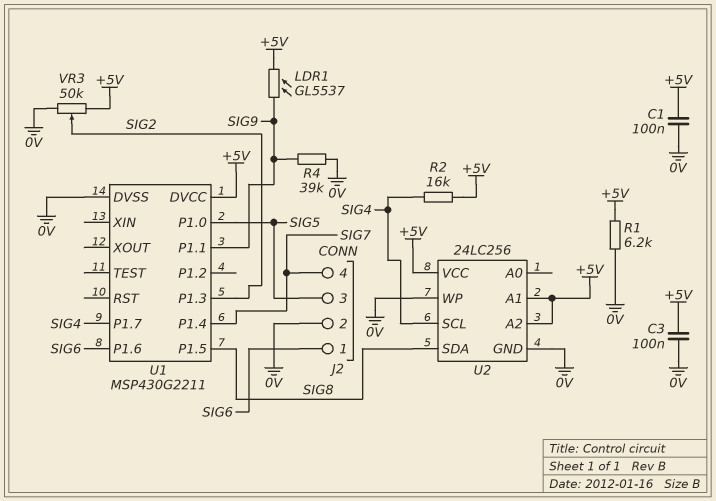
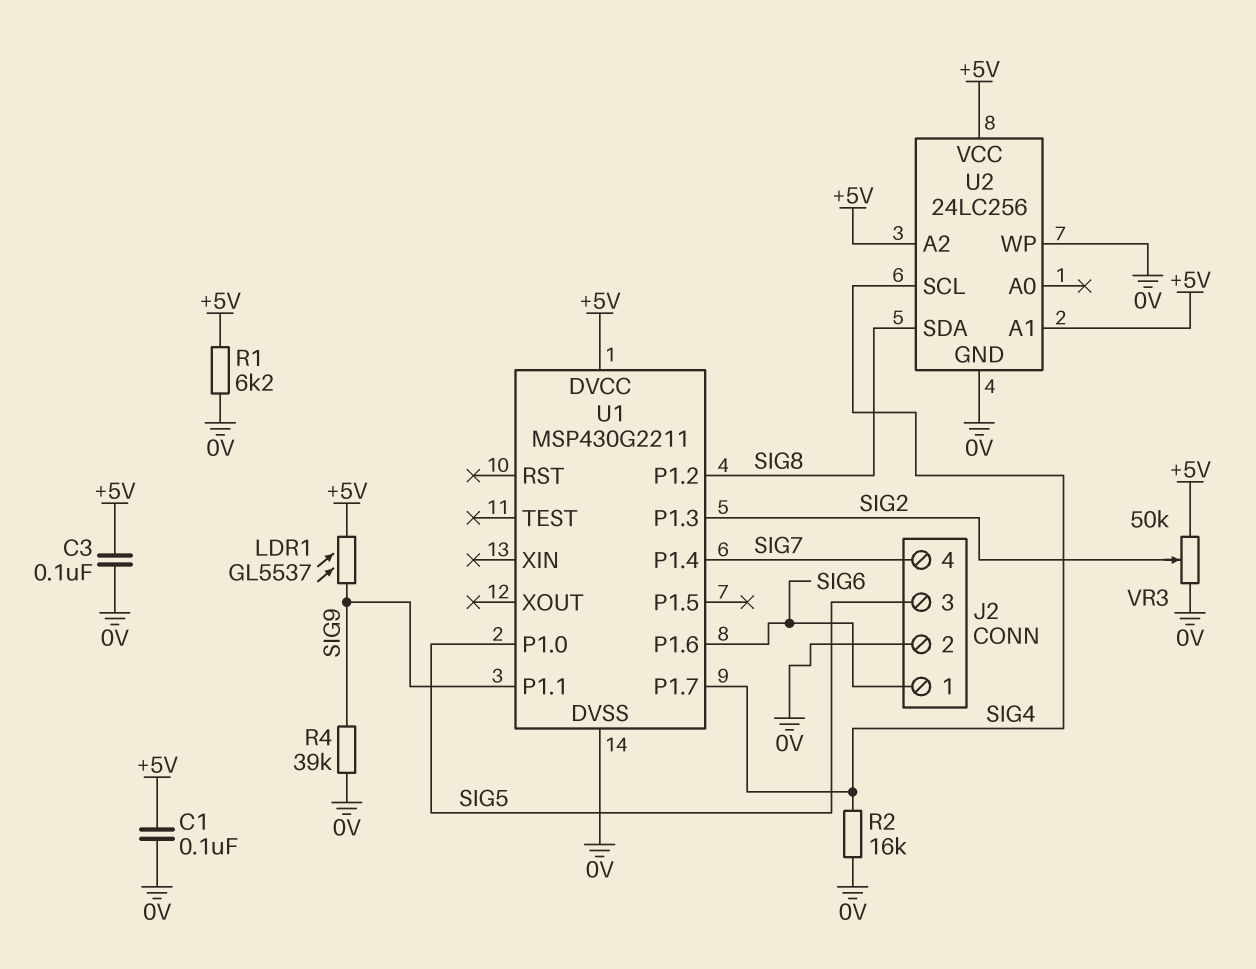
R2: 16k (+5V, SIG4) -> 16k (0V, SIG4)
U1 pin P1.2: none -> SIG8
U1 pin P1.5: SIG8 -> none

